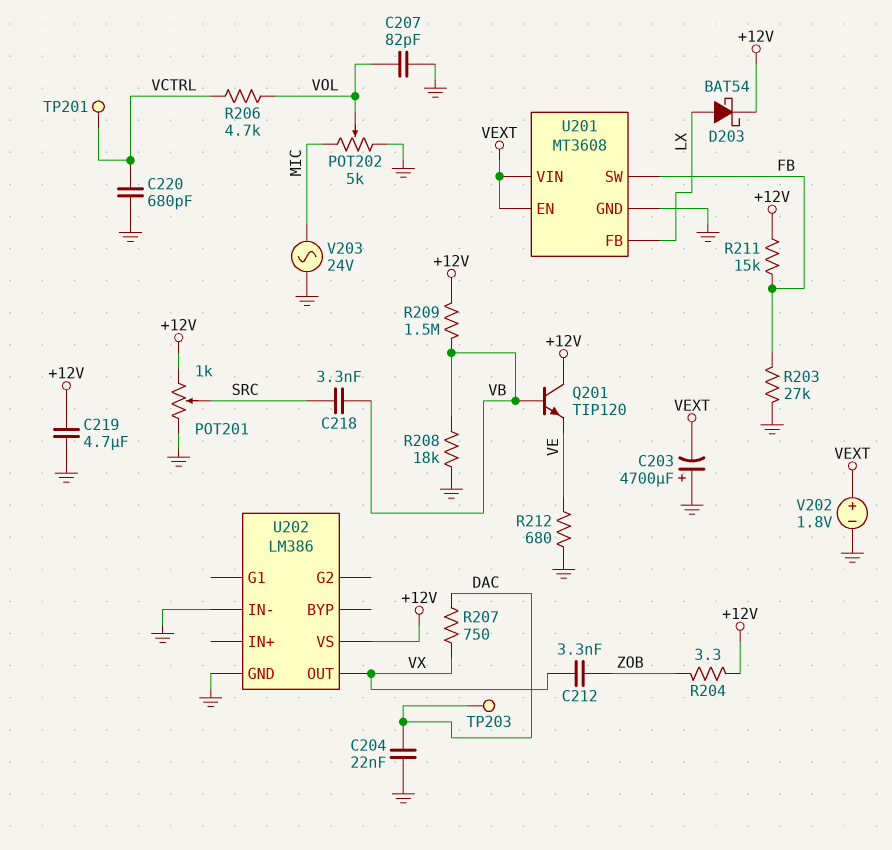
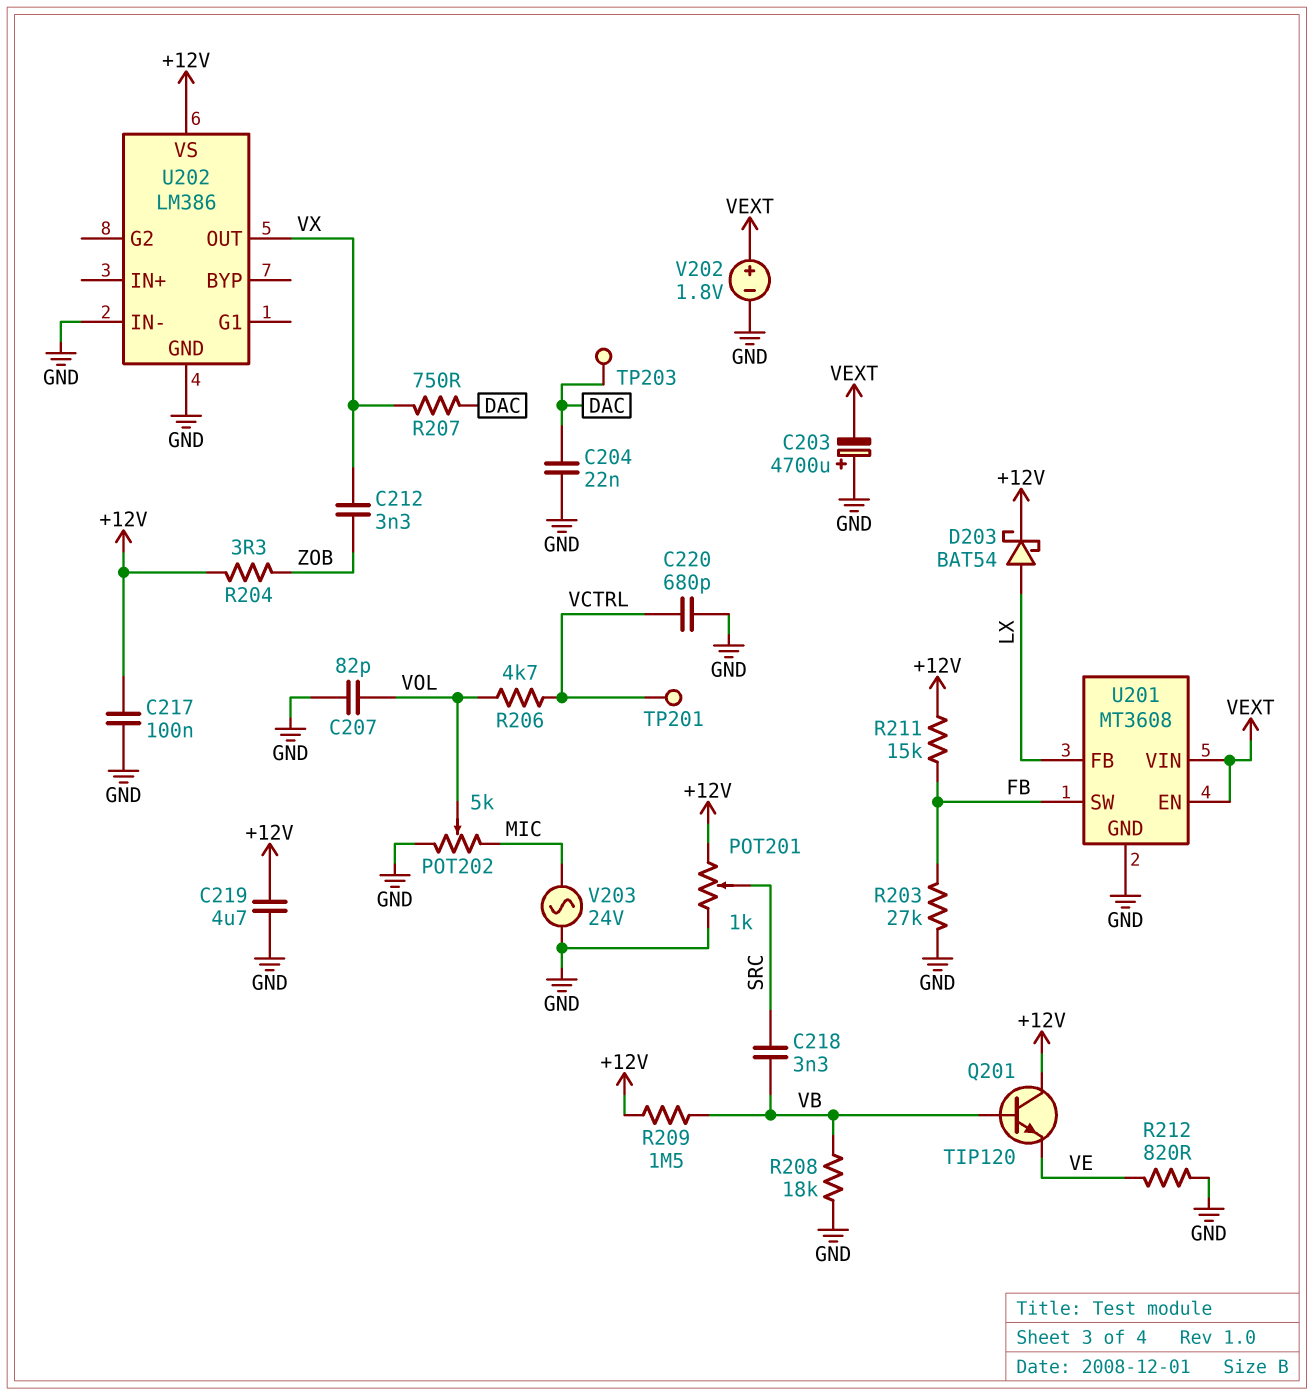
C217: none -> 100nF (+12V, GND)
R212: 680 (GND, VE) -> 820 (GND, VE)

